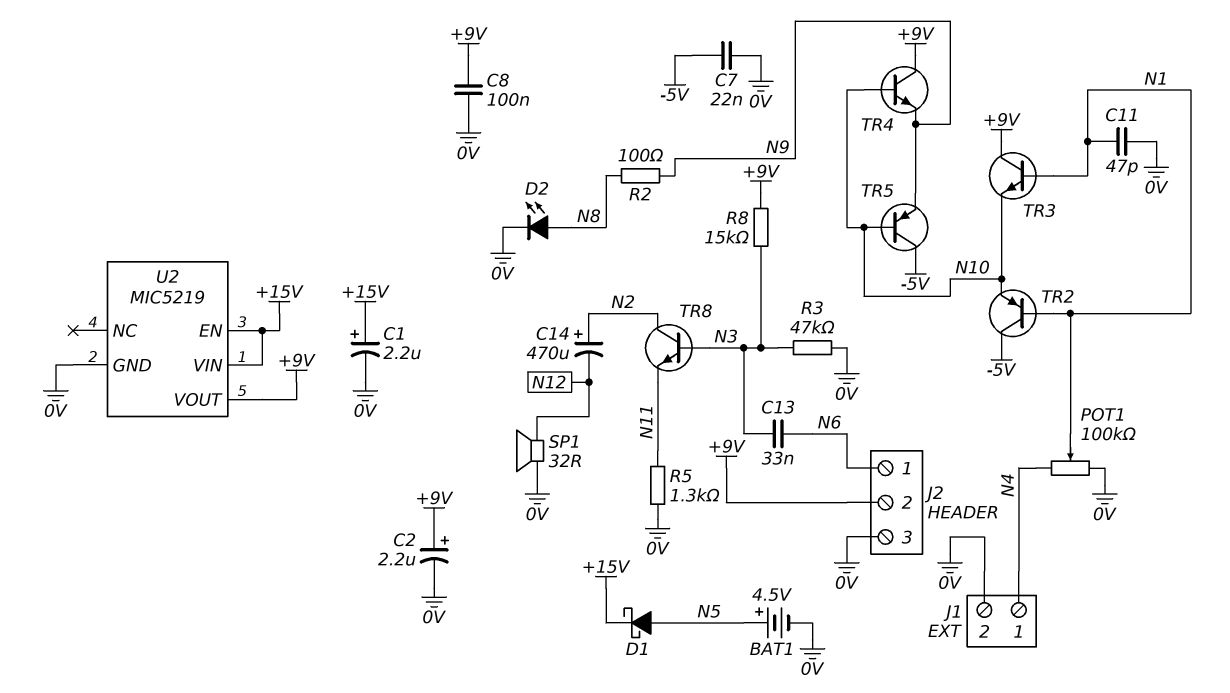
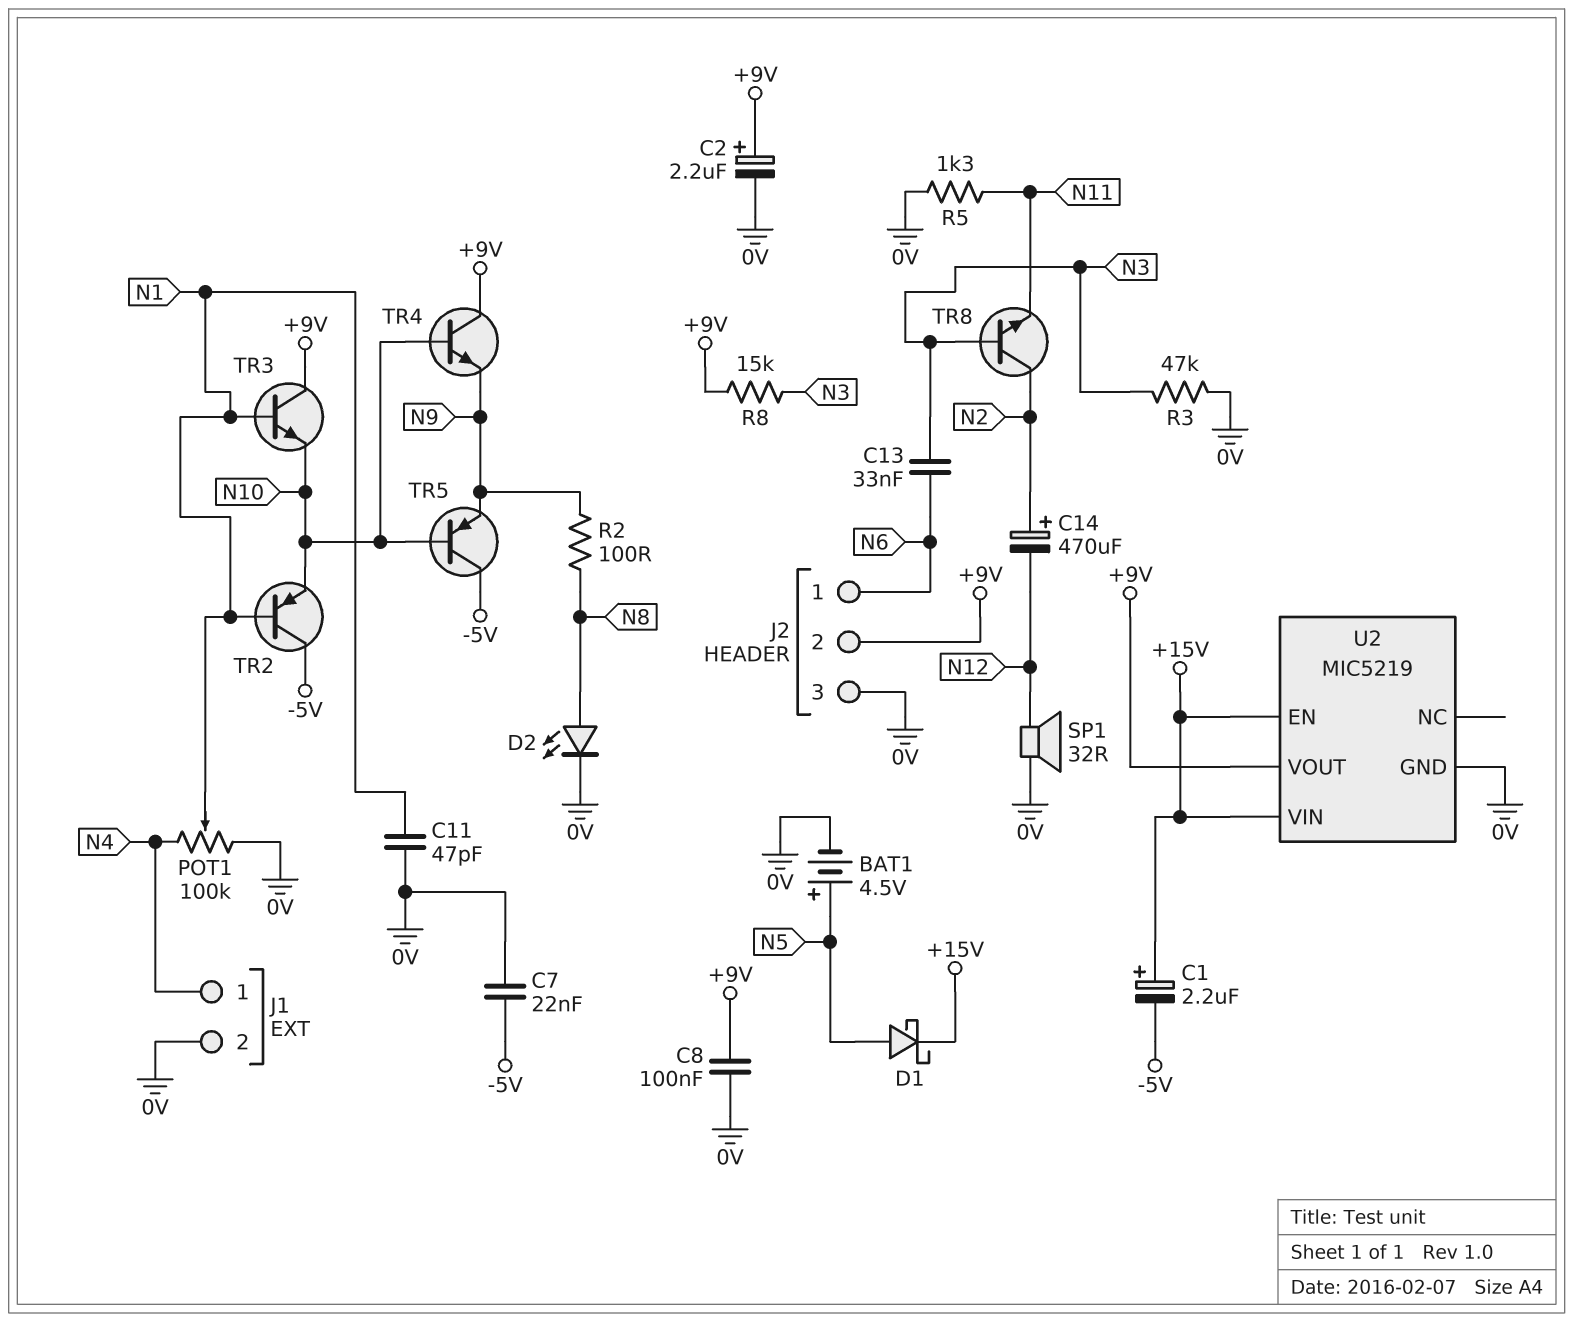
C1: 2.2uF (plus +15V, minus 0V) -> 2.2uF (plus +15V, minus -5V)

